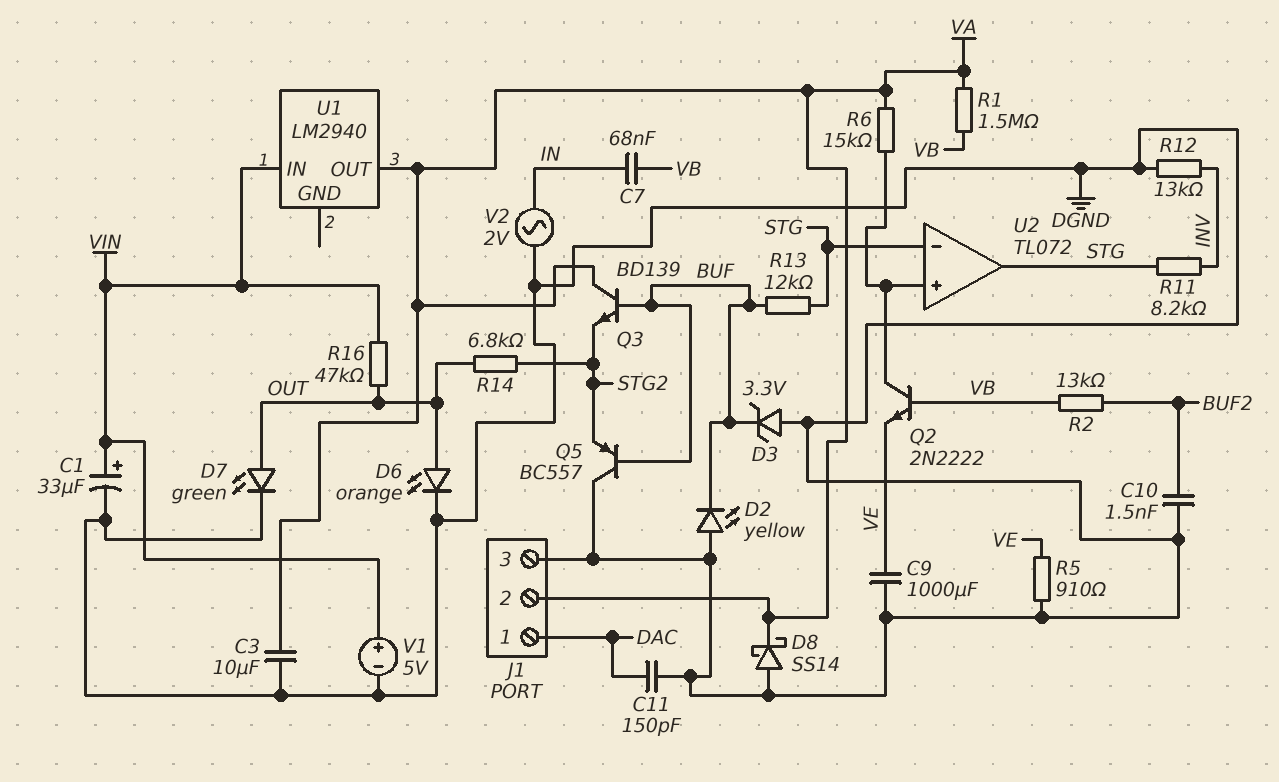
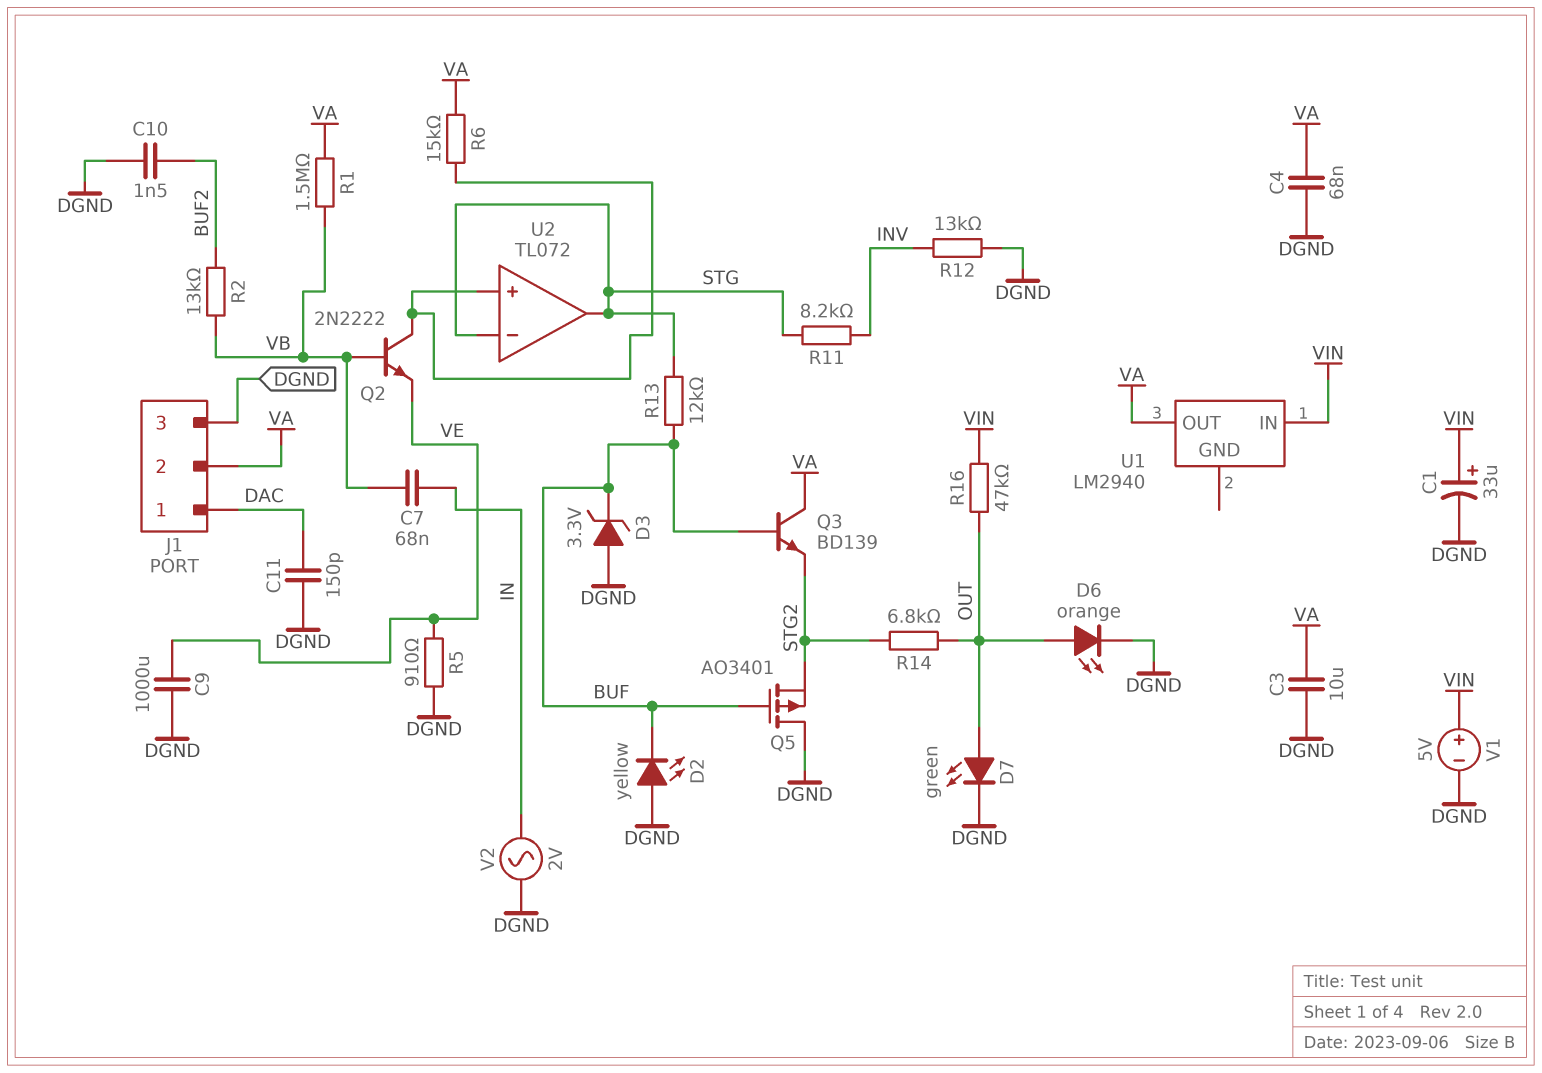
C4: none -> 68nF (DGND, VA)
D8: schottky SS14 (A DGND, K VA) -> none
Q5: PNP BC557 (B BUF, C DGND, E STG2) -> PMOS AO3401 (G BUF, D DGND, S STG2)

